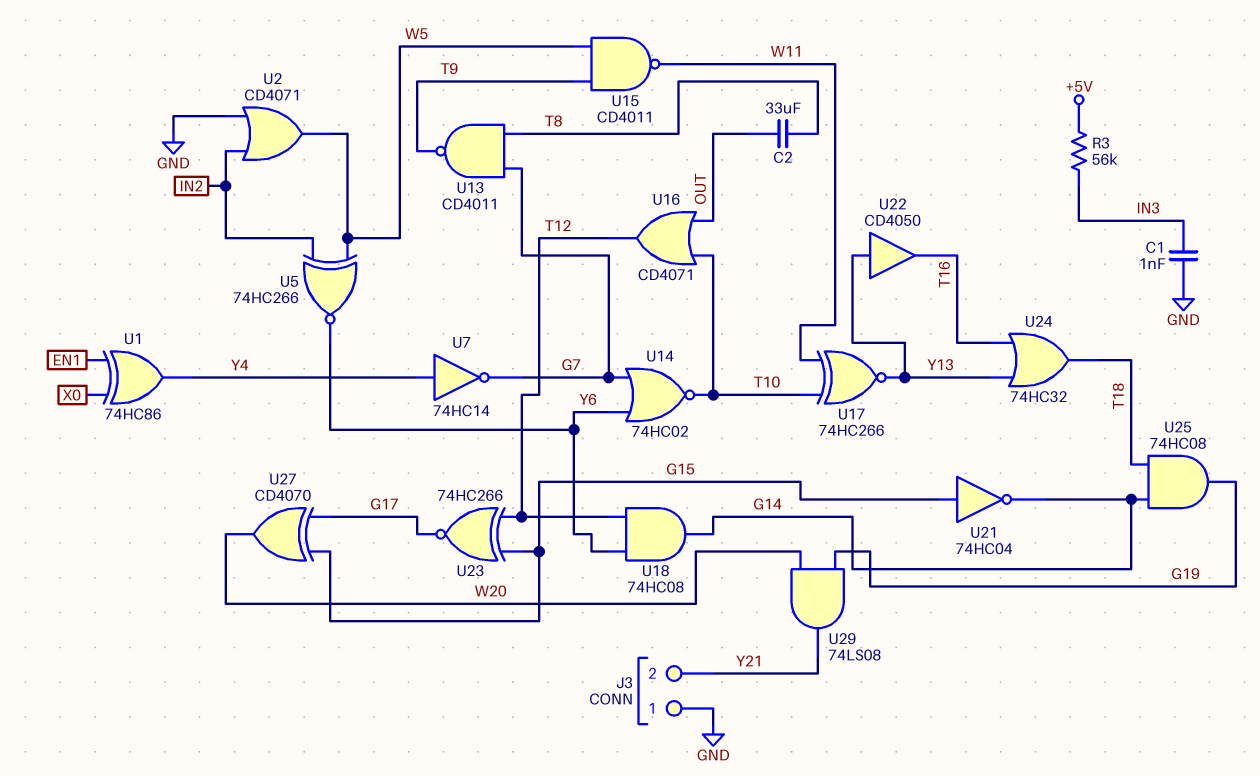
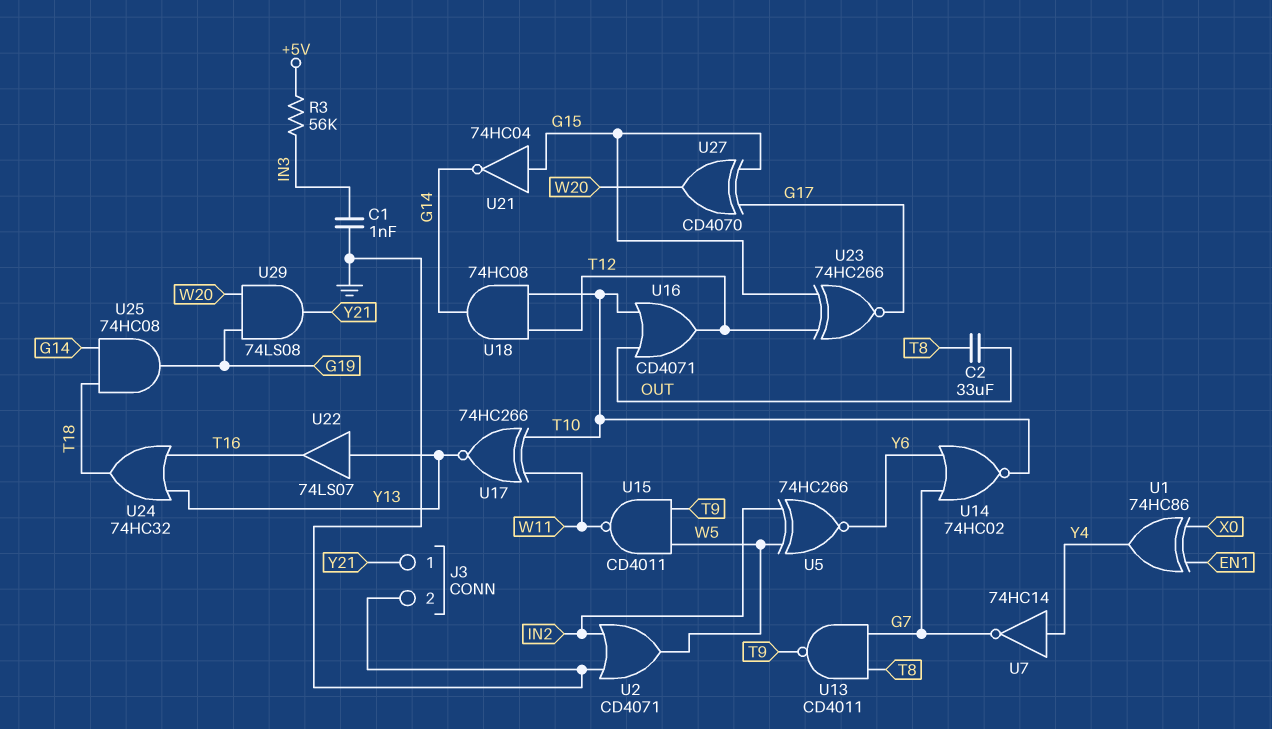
J3 pin 1: GND -> Y21
J3 pin 2: Y21 -> GND
U18: AND 74HC08 (in T12, in Y6, out G14) -> AND 74HC08 (in T10, in T12, out G14)
U22: buffer CD4050 (in Y13, out T16) -> buffer 74LS07 (in Y13, out T16)

